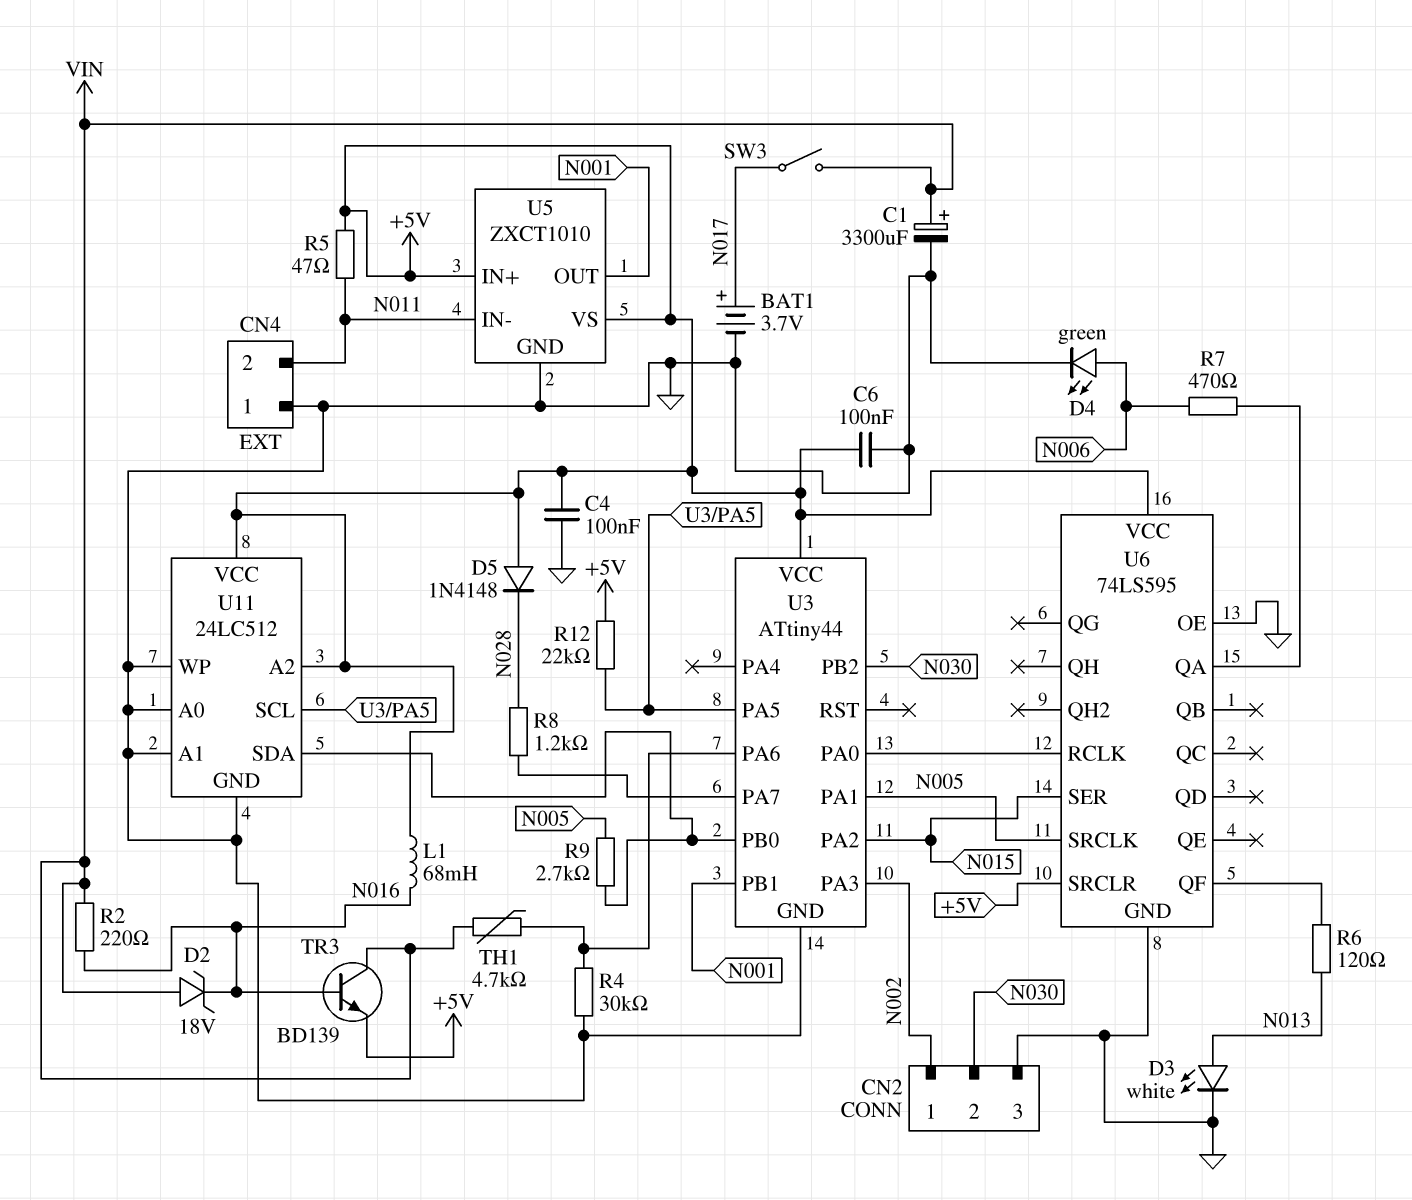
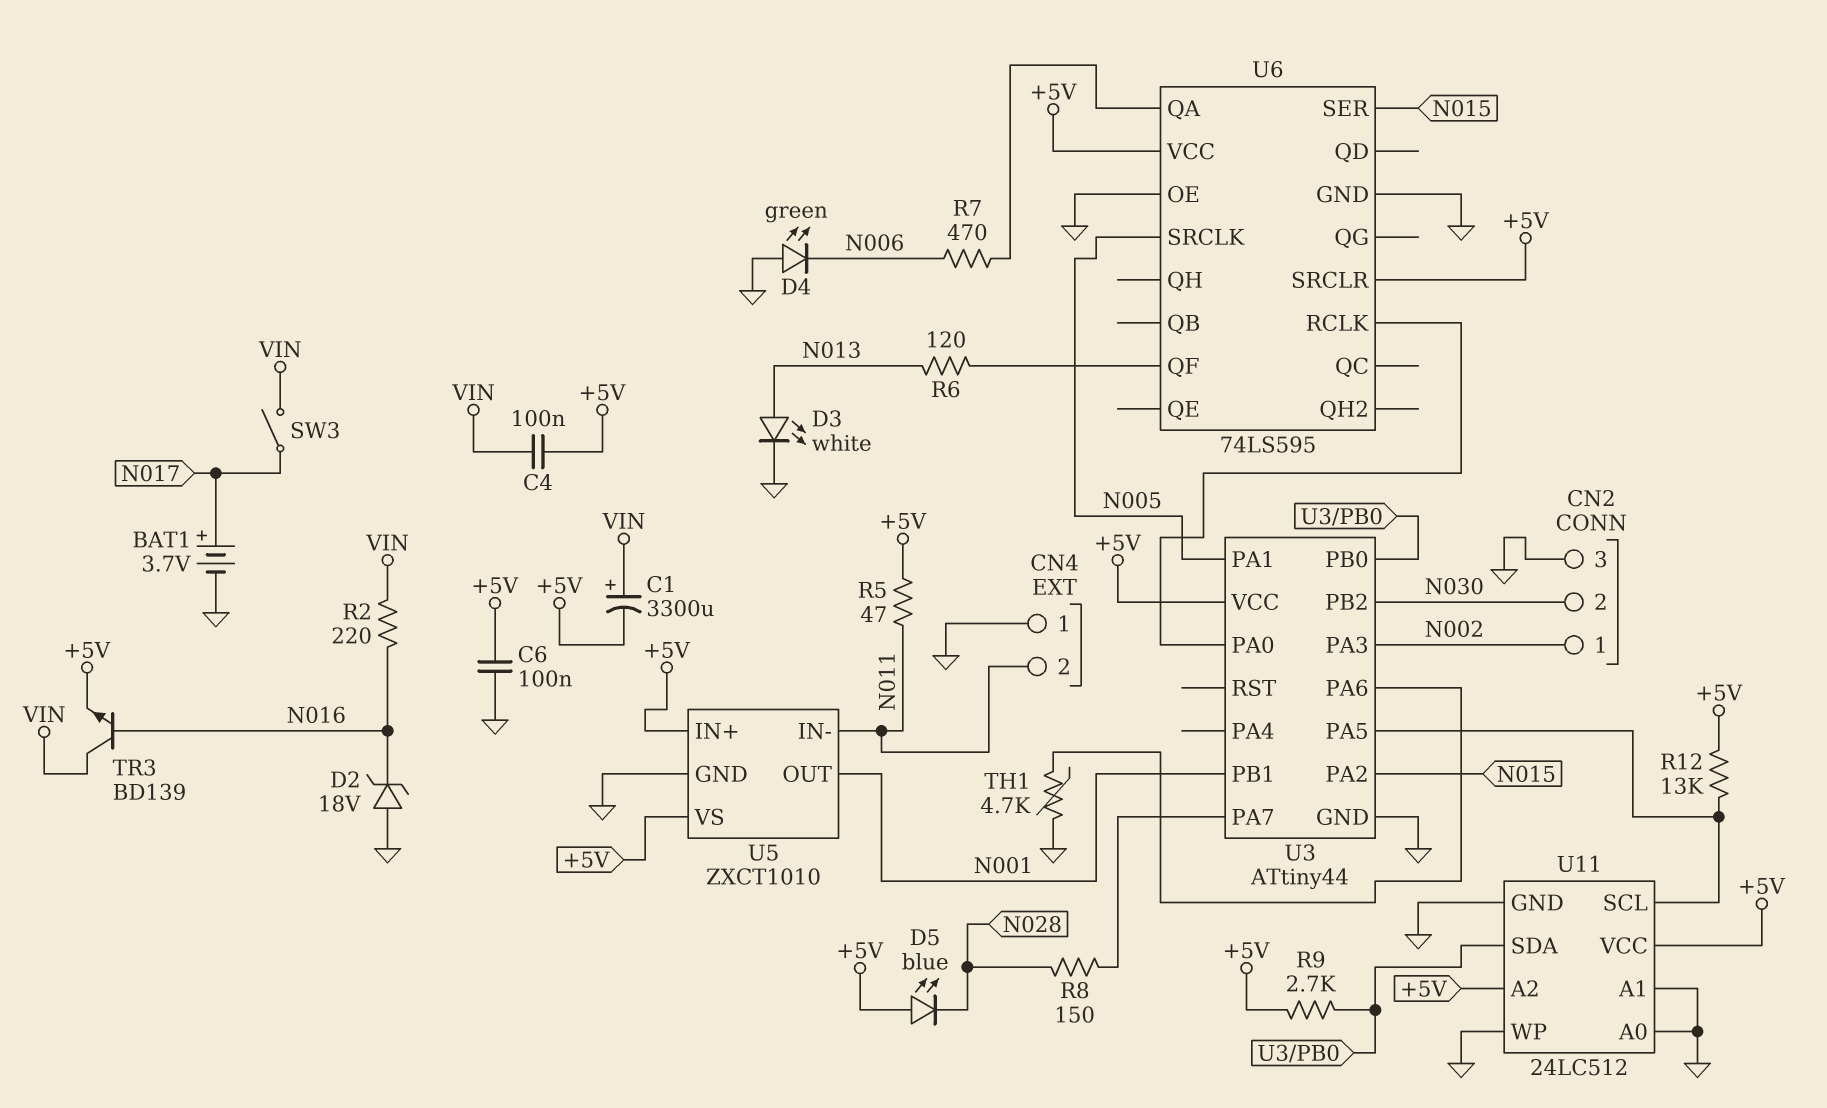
C1: 3300uF (plus VIN, minus GND) -> 3300uF (plus VIN, minus +5V)
C4: 100nF (+5V, GND) -> 100nF (+5V, VIN)
D2: zener 18V (A VIN, K N016) -> zener 18V (A GND, K N016)
D4: LED green (A N006, K GND) -> LED green (A GND, K N006)
D5: diode 1N4148 (A +5V, K N028) -> LED blue (A +5V, K N028)
L1: 68mH (+5V, N016) -> none
R4: 30k (GND, U3/PA6) -> none
R8: 1.2k (N028, U3/PA7) -> 150 (N028, U3/PA7)
R9: 2.7k (N005, U3/PB0) -> 2.7k (+5V, U3/PB0)
R12: 22k (+5V, U3/PA5) -> 13k (+5V, U3/PA5)
TH1: 4.7k (U3/PA6, VIN) -> 4.7k (GND, U3/PA6)

